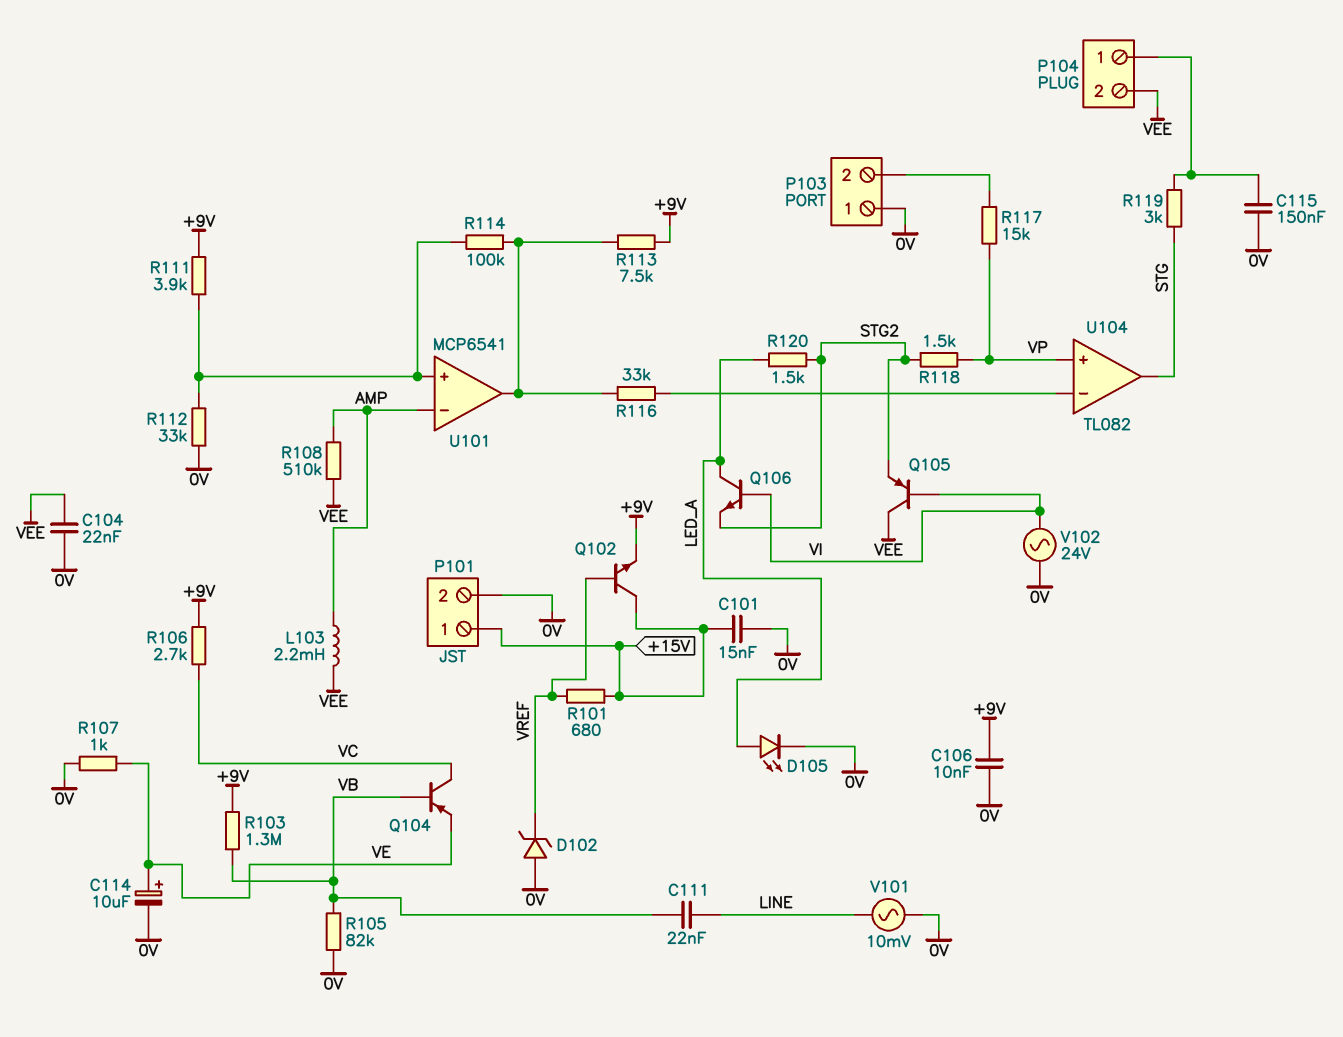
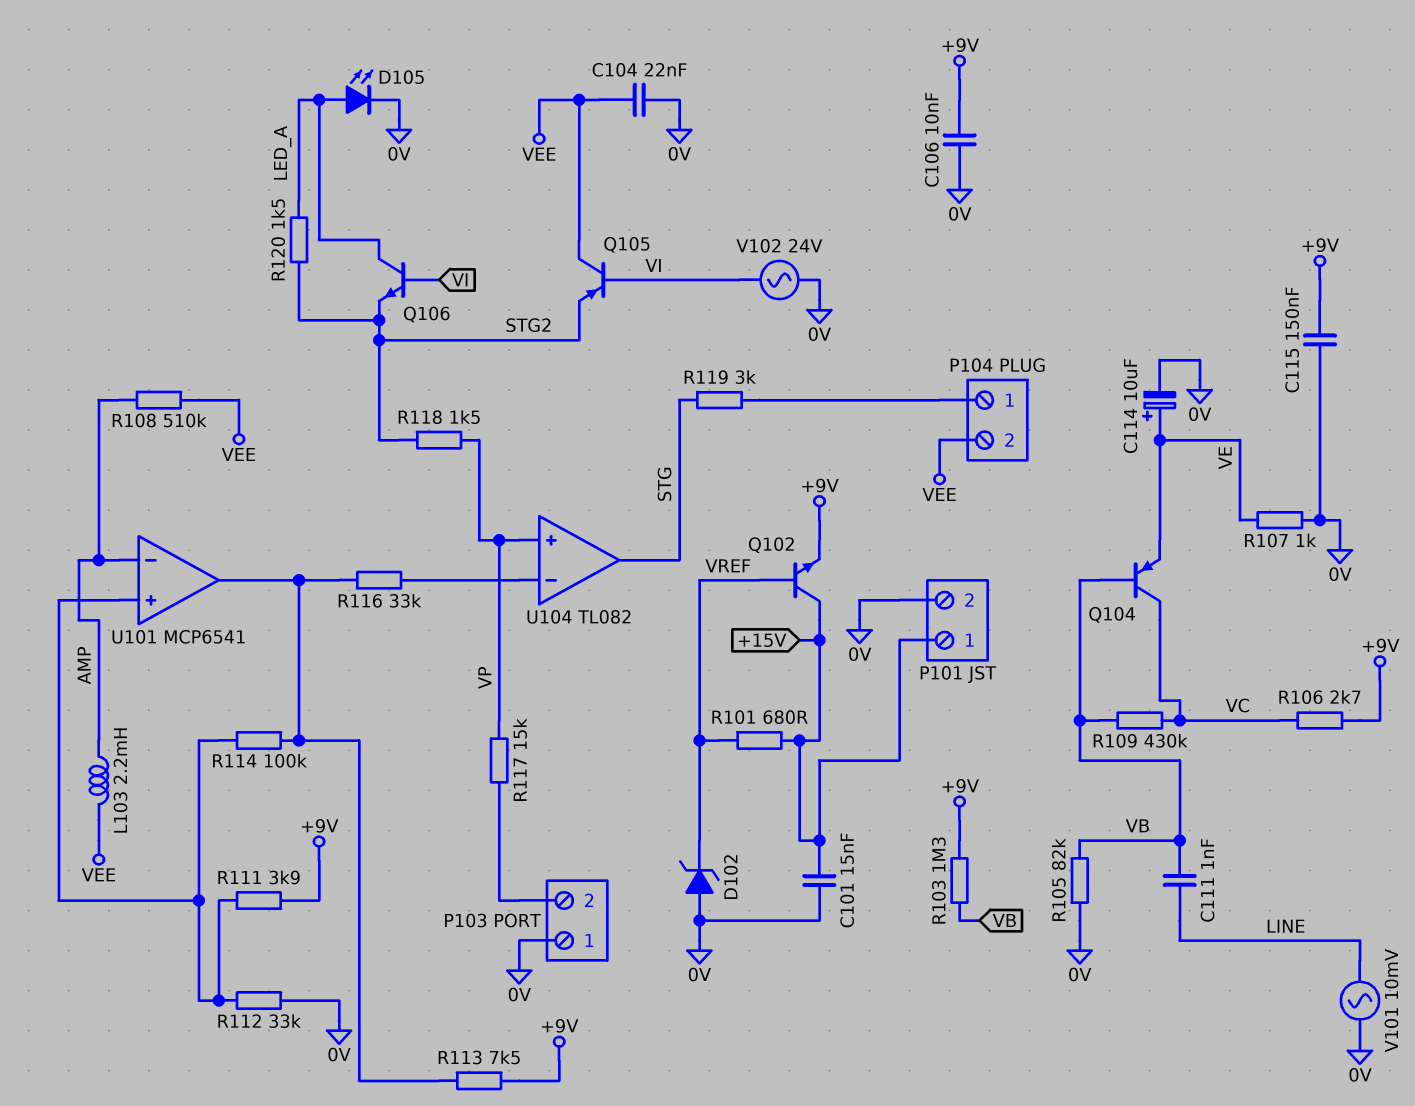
C111: 22nF (LINE, VB) -> 1nF (LINE, VB)
C115: 150nF (0V, P104/1) -> 150nF (+9V, 0V)
R109: none -> 430k (VB, VC)

